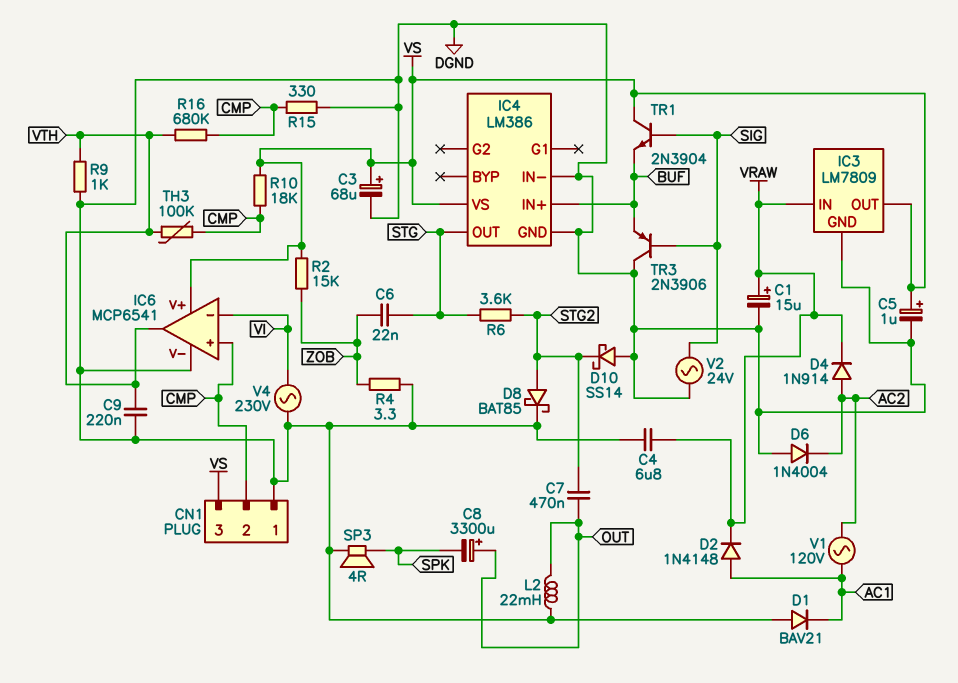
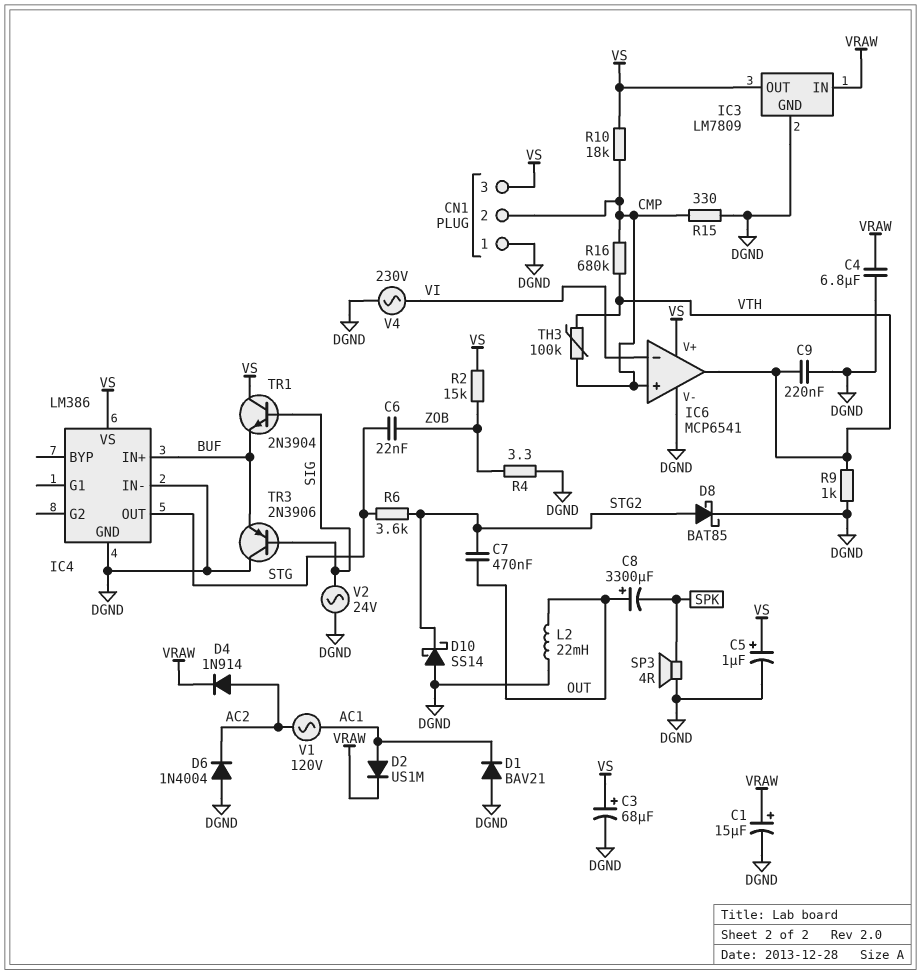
D2: diode 1N4148 (A AC1, K VRAW) -> diode US1M (A AC1, K VRAW)

